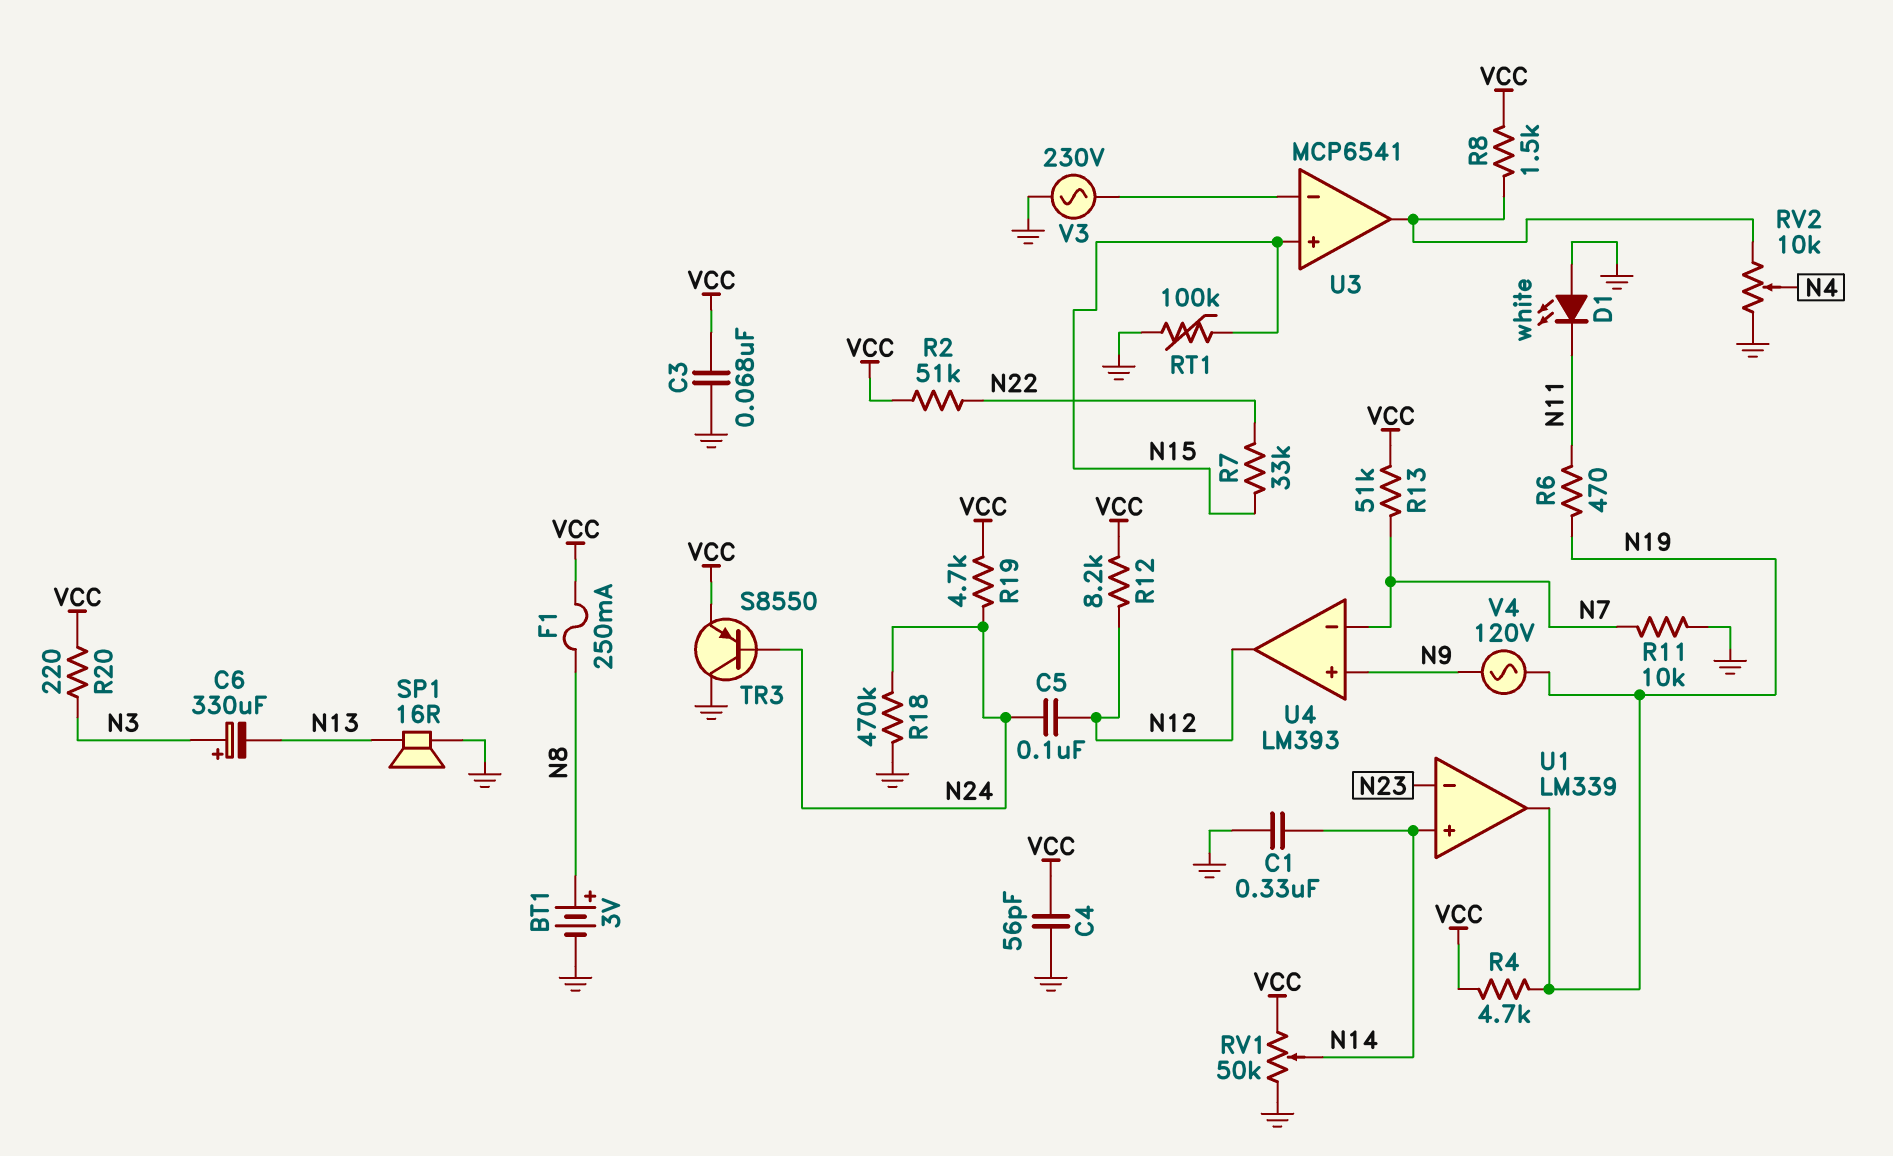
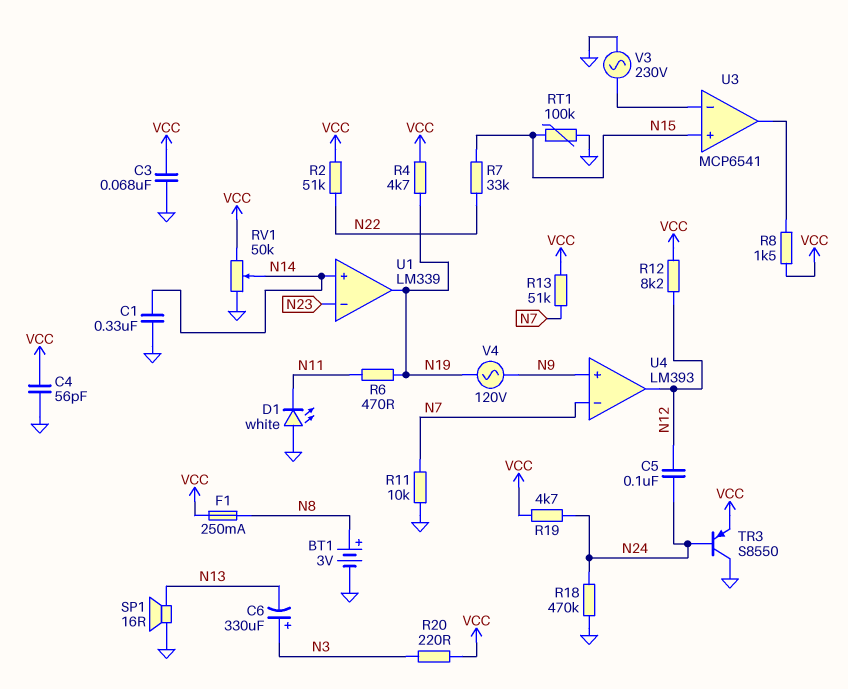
RV2: 10k (GND, U3/out, wiper N4) -> none

